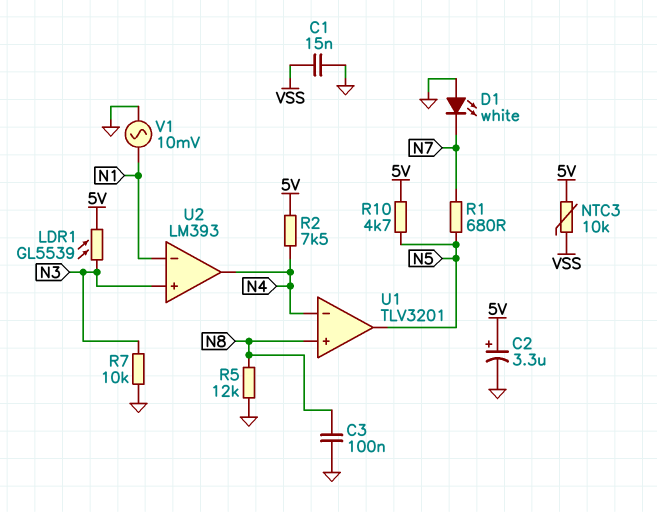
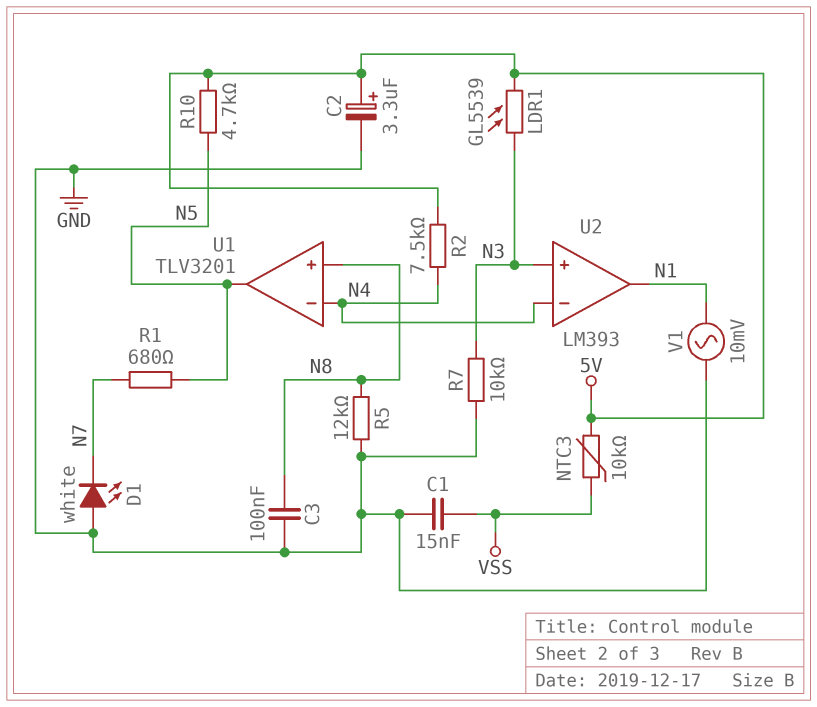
U2 pin in-: N1 -> N4
U2 pin out: N4 -> N1

